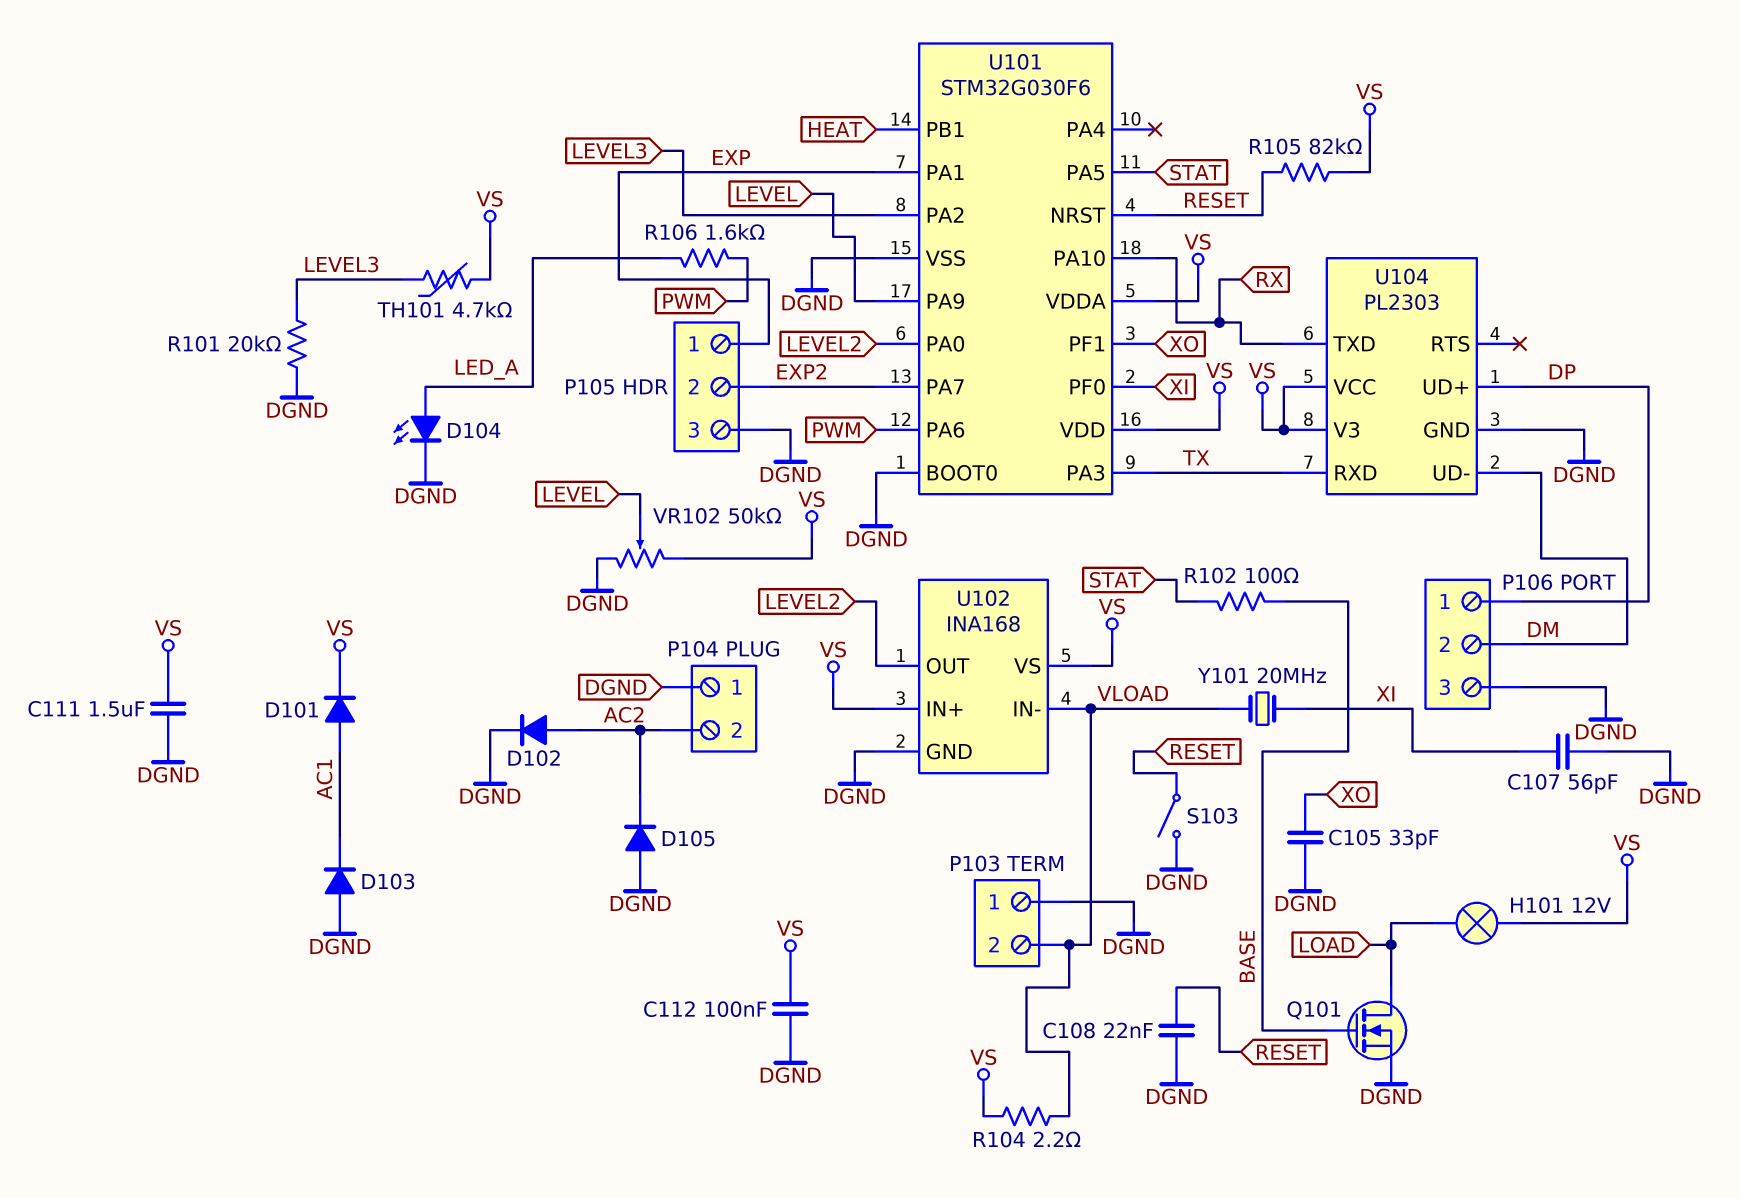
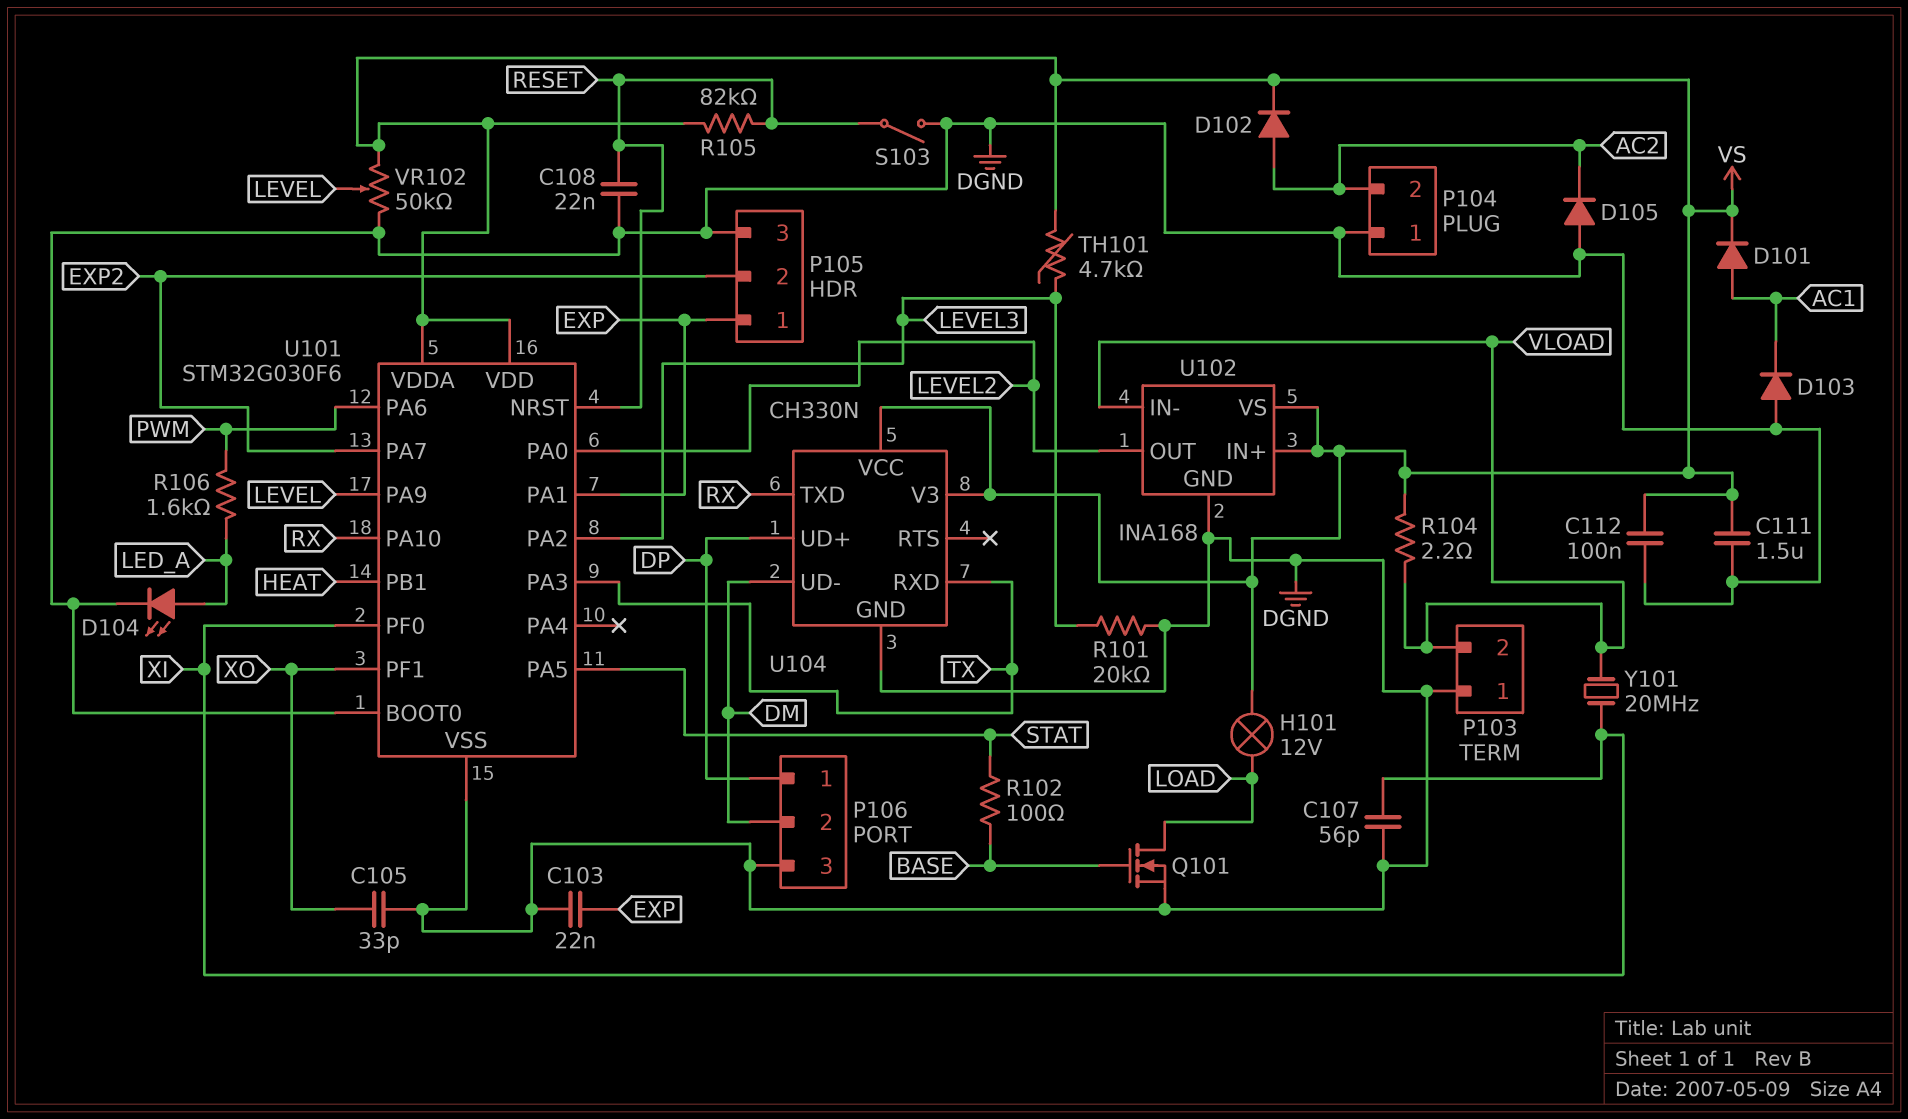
C103: none -> 22nF (DGND, EXP)
D102: diode (A AC2, K DGND) -> diode (A AC2, K VS)
U104: PL2303 -> CH330N

